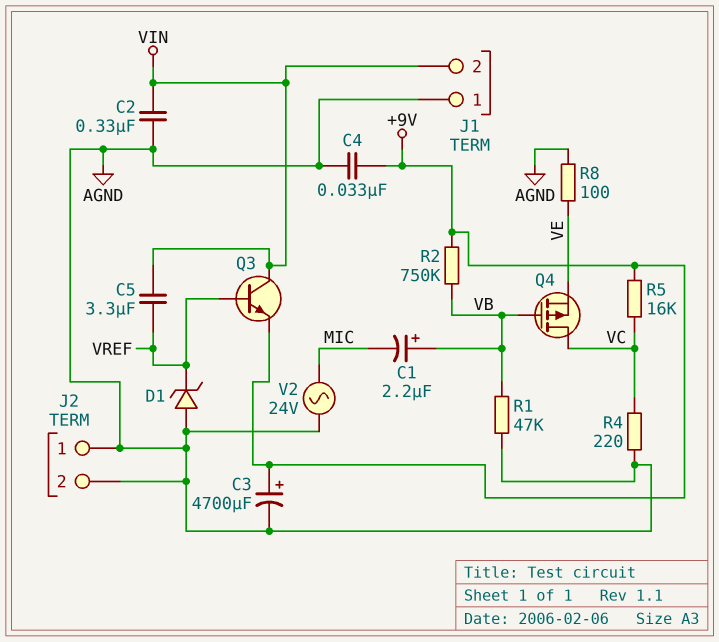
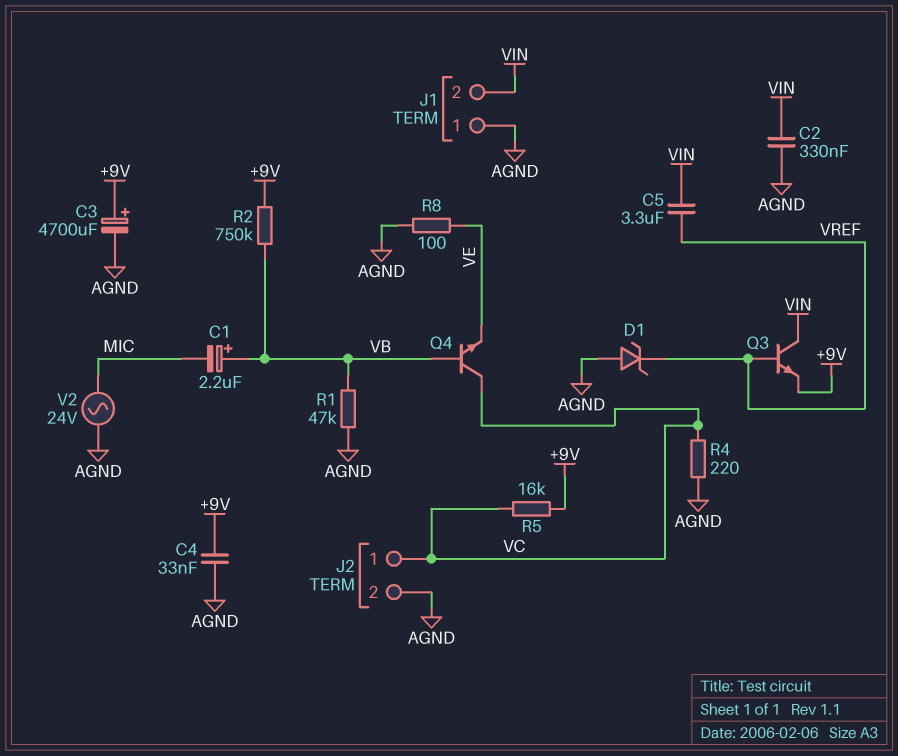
J2 pin 1: AGND -> VC
Q4: PMOS (G VB, D VC, S VE) -> NPN (B VB, C VC, E VE)

